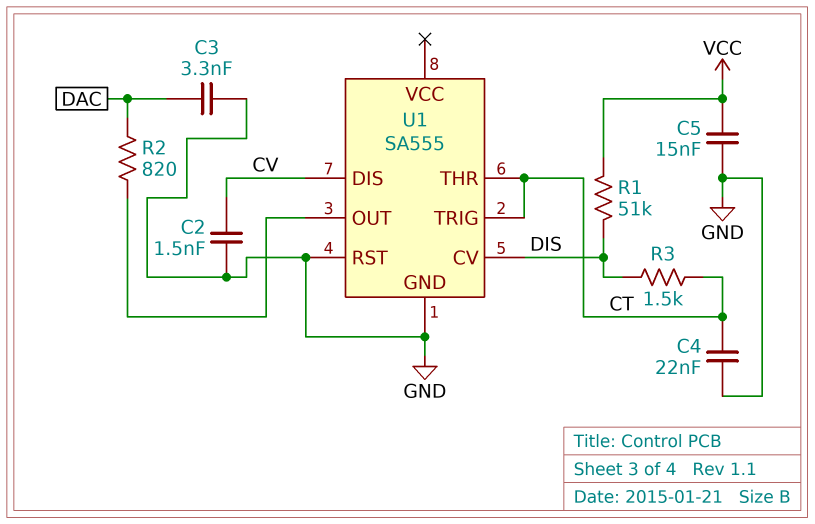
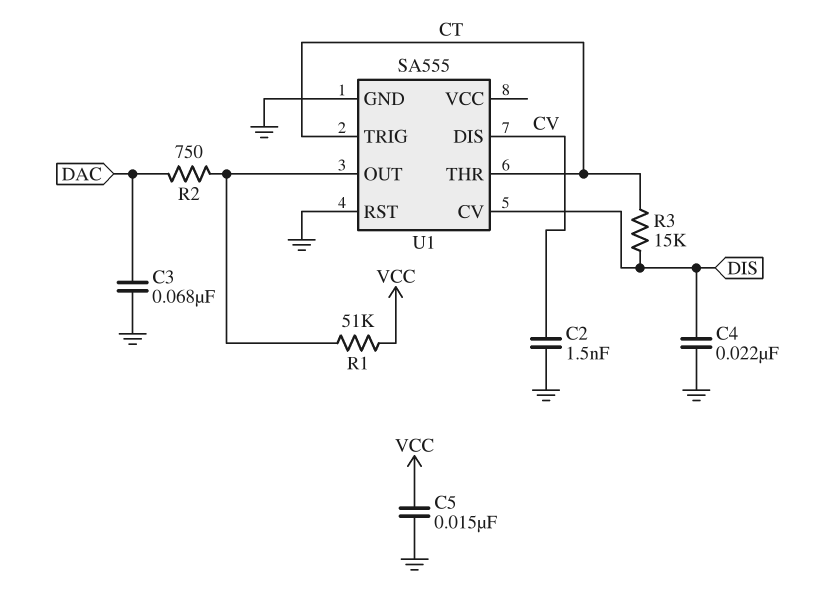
C3: 3.3nF (DAC, GND) -> 68nF (DAC, GND)
C4: 22nF (CT, GND) -> 22nF (DIS, GND)
R1: 51k (DIS, VCC) -> 51k (U1/OUT, VCC)
R2: 820 (DAC, U1/OUT) -> 750 (DAC, U1/OUT)
R3: 1.5k (CT, DIS) -> 15k (CT, DIS)

